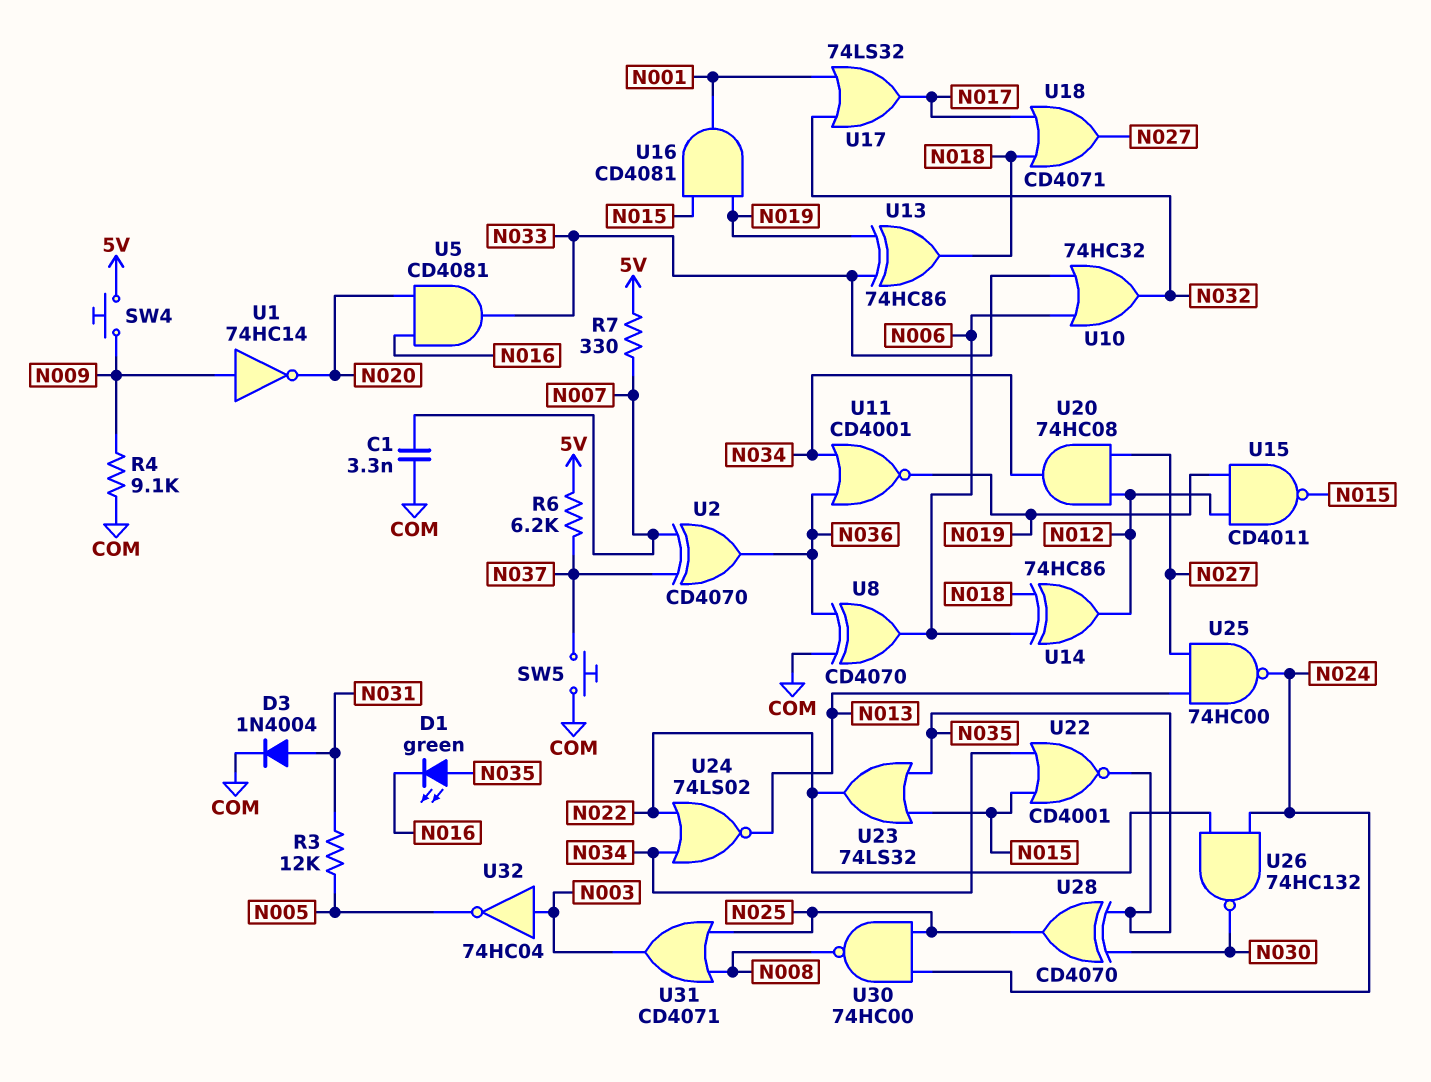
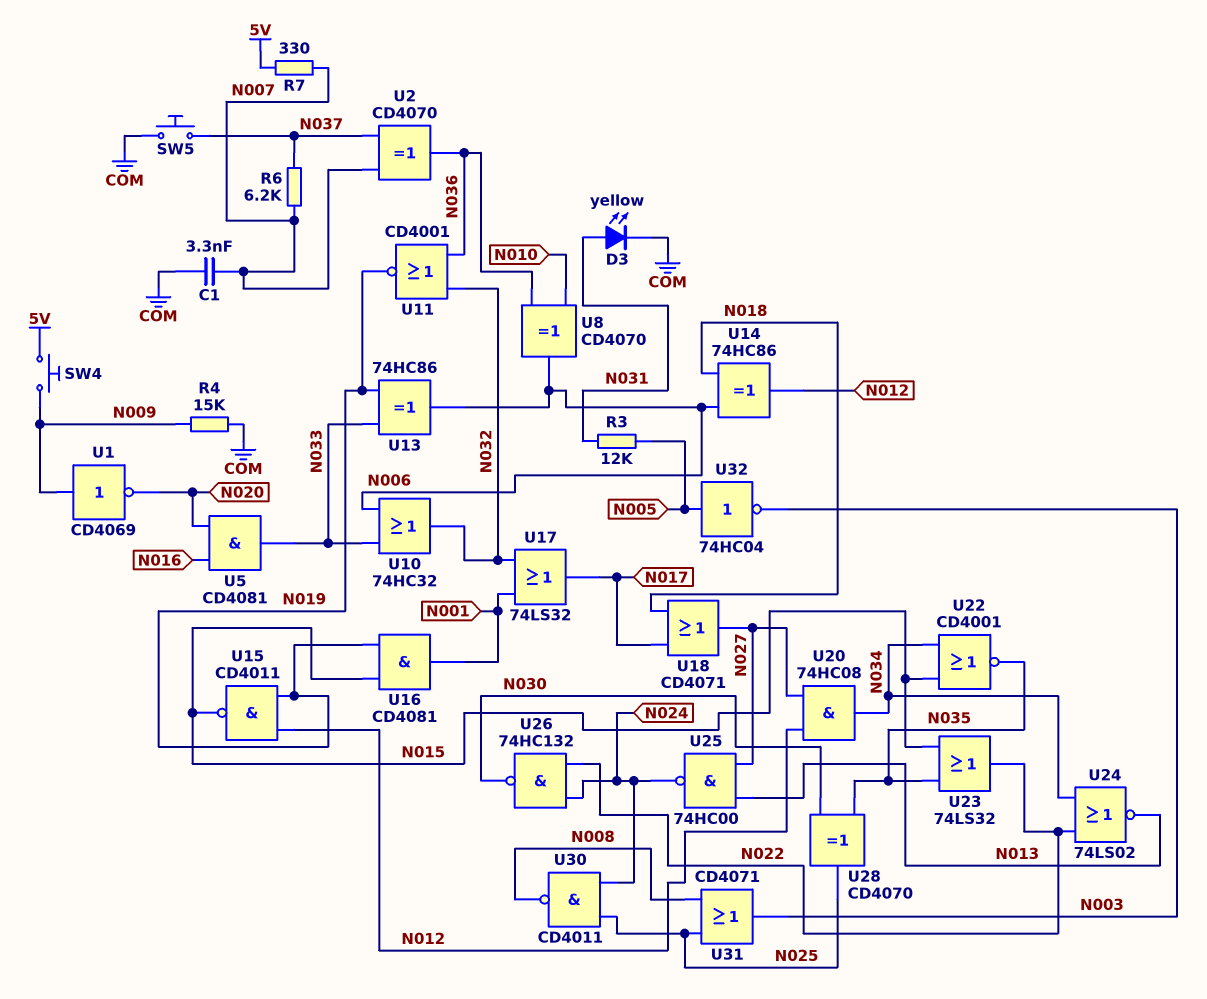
D1: LED green (A N035, K N016) -> none
D3: diode 1N4004 (A N031, K COM) -> LED yellow (A N031, K COM)
R4: 9.1k (COM, N009) -> 15k (COM, N009)
R6: 6.2k (5V, N037) -> 6.2k (N007, N037)
U1: NOT 74HC14 (in N009, out N020) -> NOT CD4069 (in N009, out N020)
U8: XOR CD4070 (in COM, in N036, out N006) -> XOR CD4070 (in N010, in N036, out N006)
U11: NOR CD4001 (in N034, in N036, out N019) -> NOR CD4001 (in N032, in N036, out N019)
U13: XOR 74HC86 (in N019, in N033, out N018) -> XOR 74HC86 (in N019, in N033, out N006)
U30: NAND 74HC00 (in N024, in N025, out N008) -> NAND CD4011 (in N024, in N025, out N008)
U32: NOT 74HC04 (in N003, out N005) -> NOT 74HC04 (in N005, out N003)

